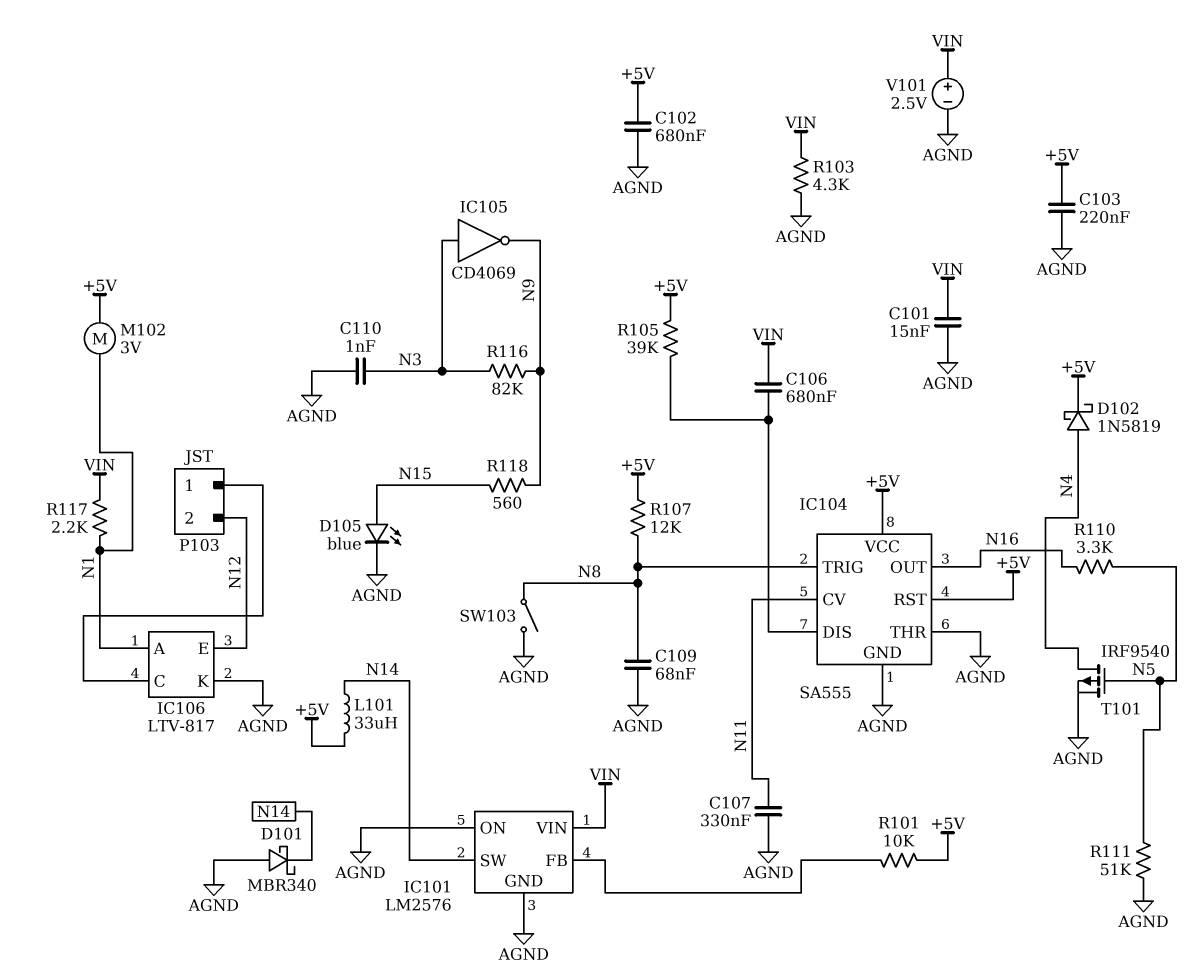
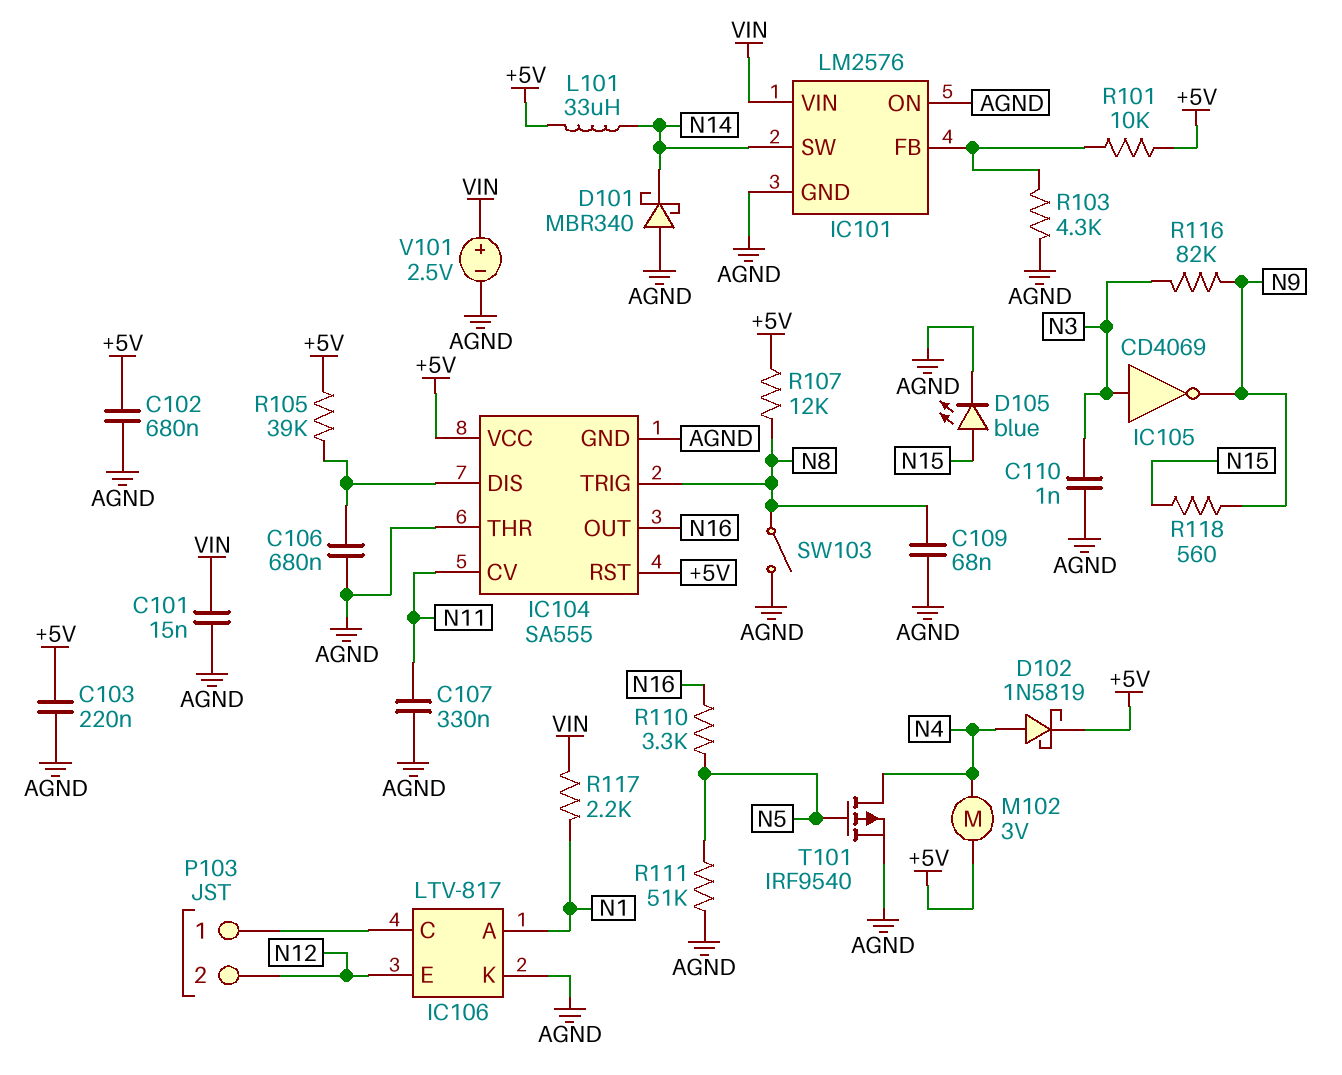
C106: 680nF (IC104/DIS, VIN) -> 680nF (AGND, IC104/DIS)
M102: motor 3V (+5V, N1) -> motor 3V (+5V, N4)
R103: 4.3k (AGND, VIN) -> 4.3k (AGND, IC101/FB)

